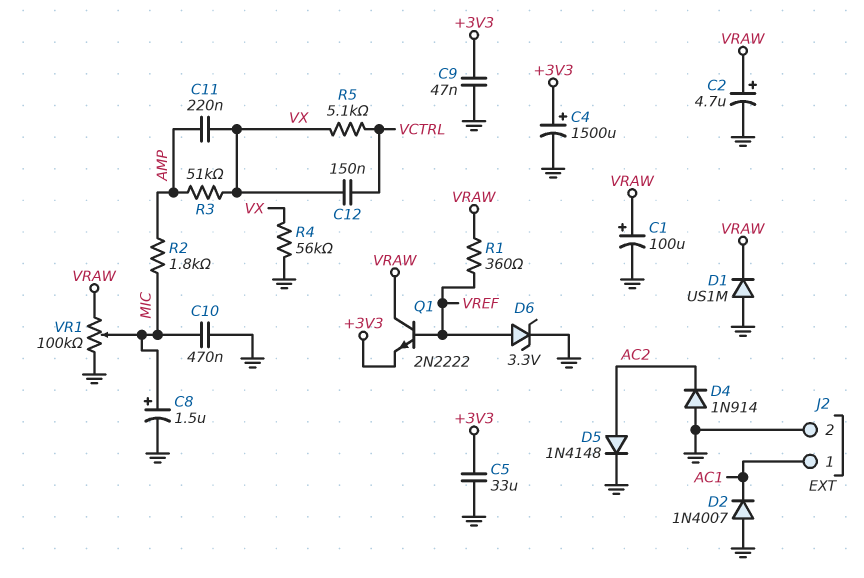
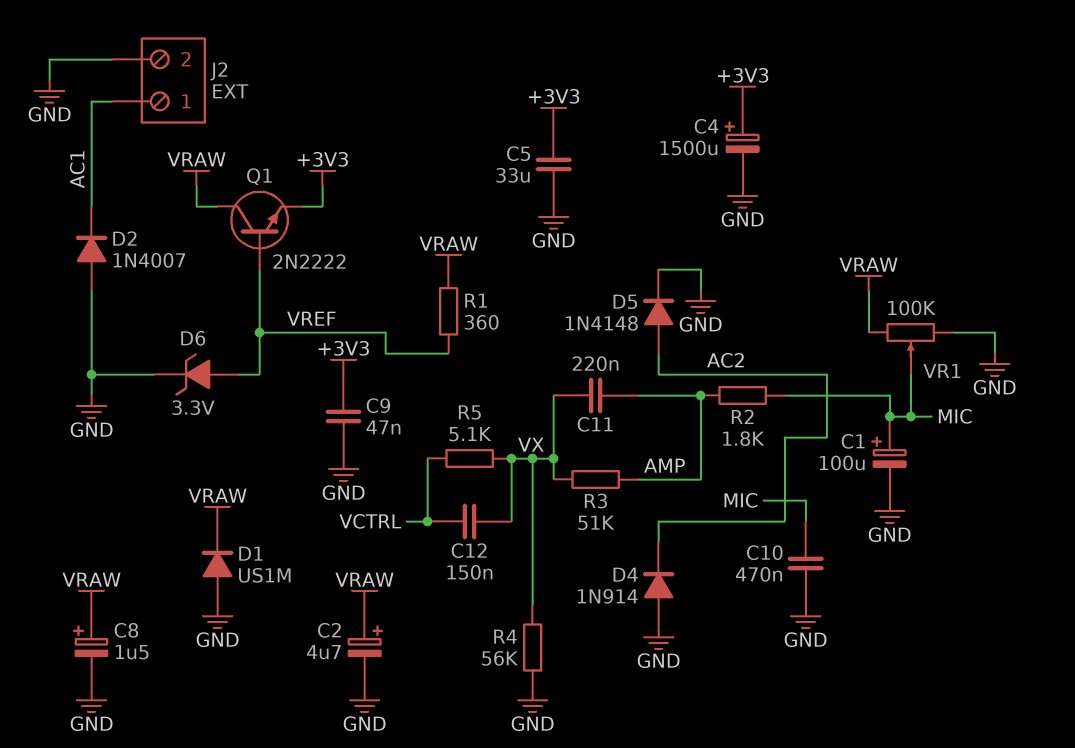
C1: 100uF (plus VRAW, minus GND) -> 100uF (plus MIC, minus GND)
C8: 1.5uF (plus MIC, minus GND) -> 1.5uF (plus VRAW, minus GND)

